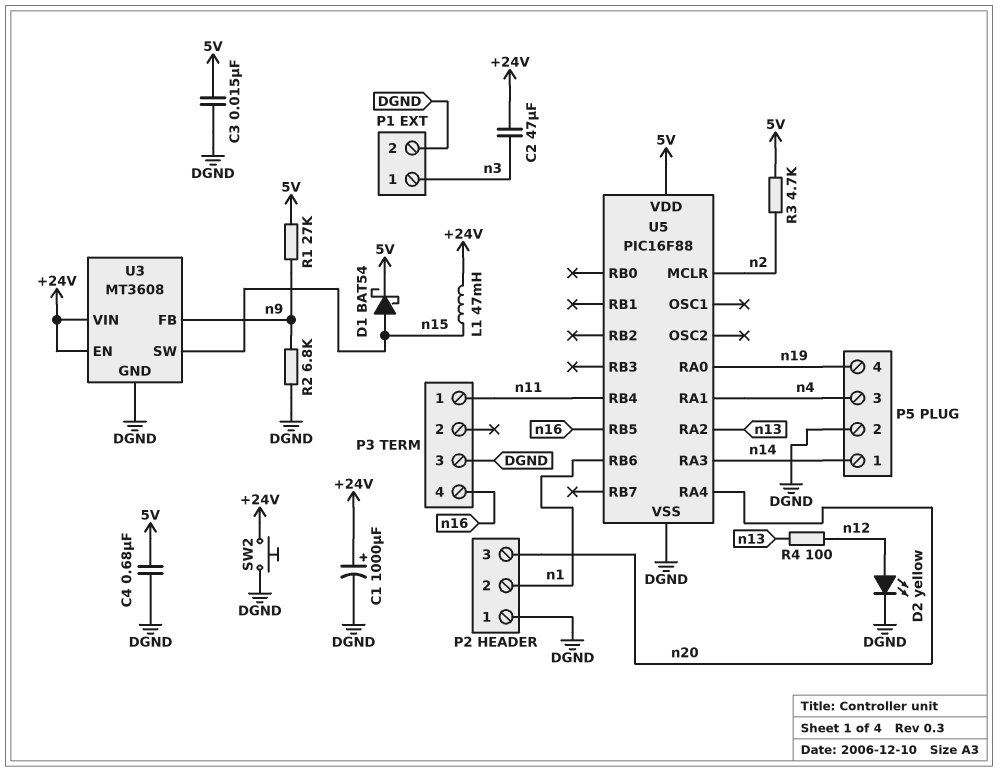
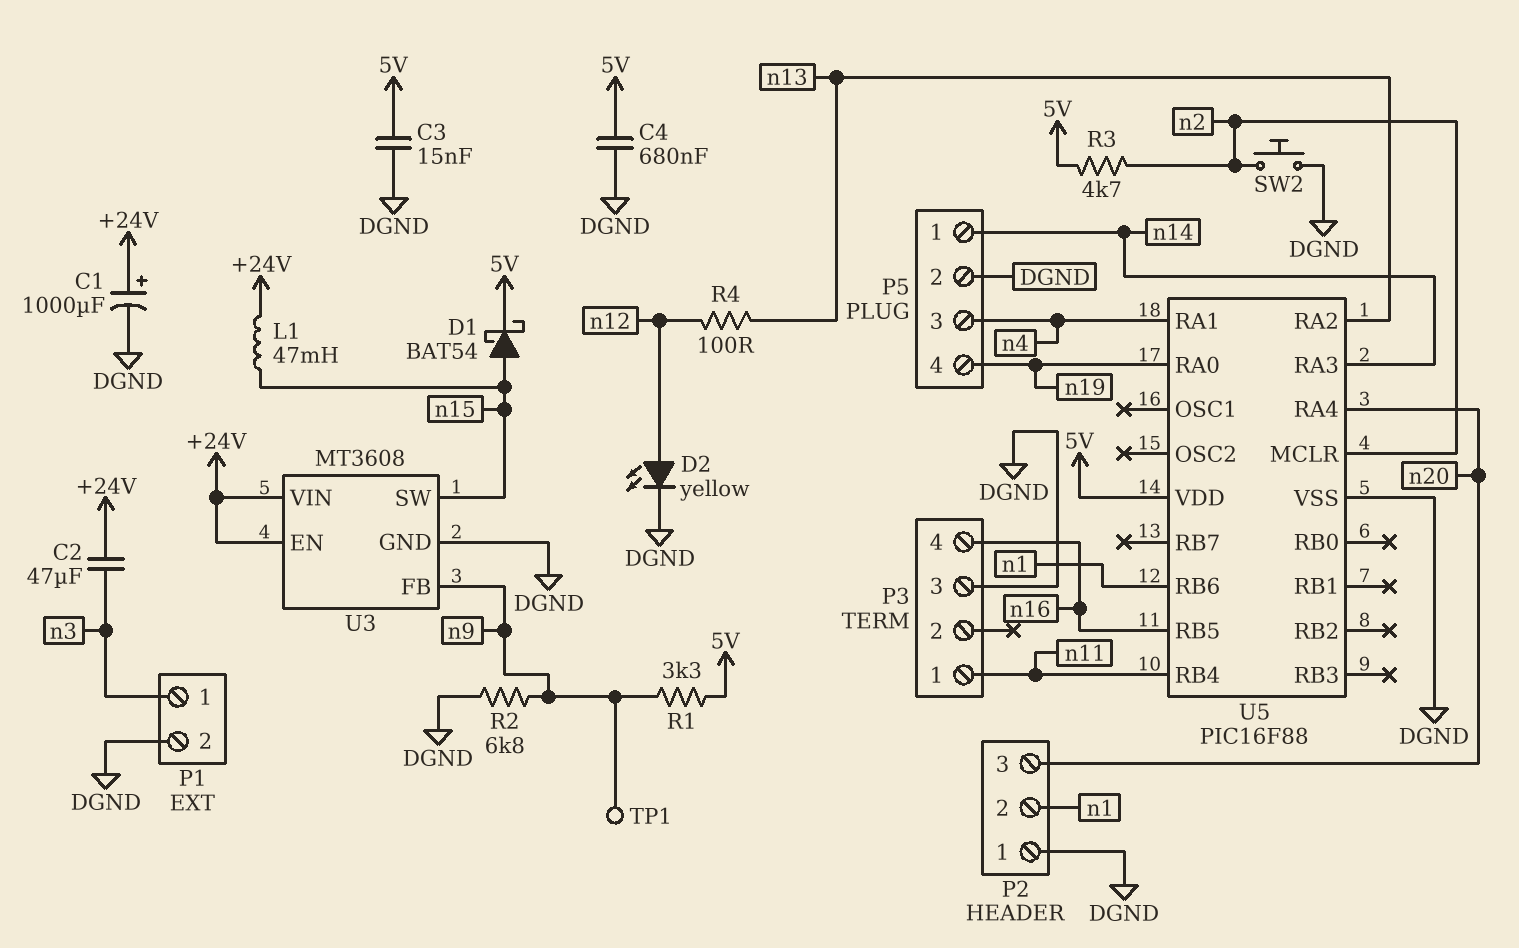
R1: 27k (5V, n9) -> 3.3k (5V, n9)
SW2: button (+24V, DGND) -> button (DGND, n2)
TP1: none -> test point (n9)

